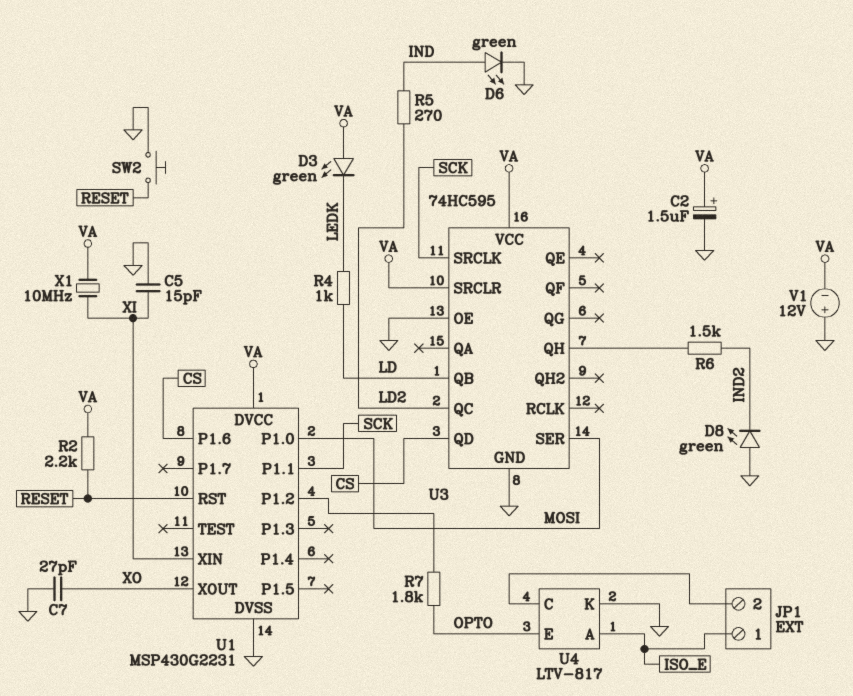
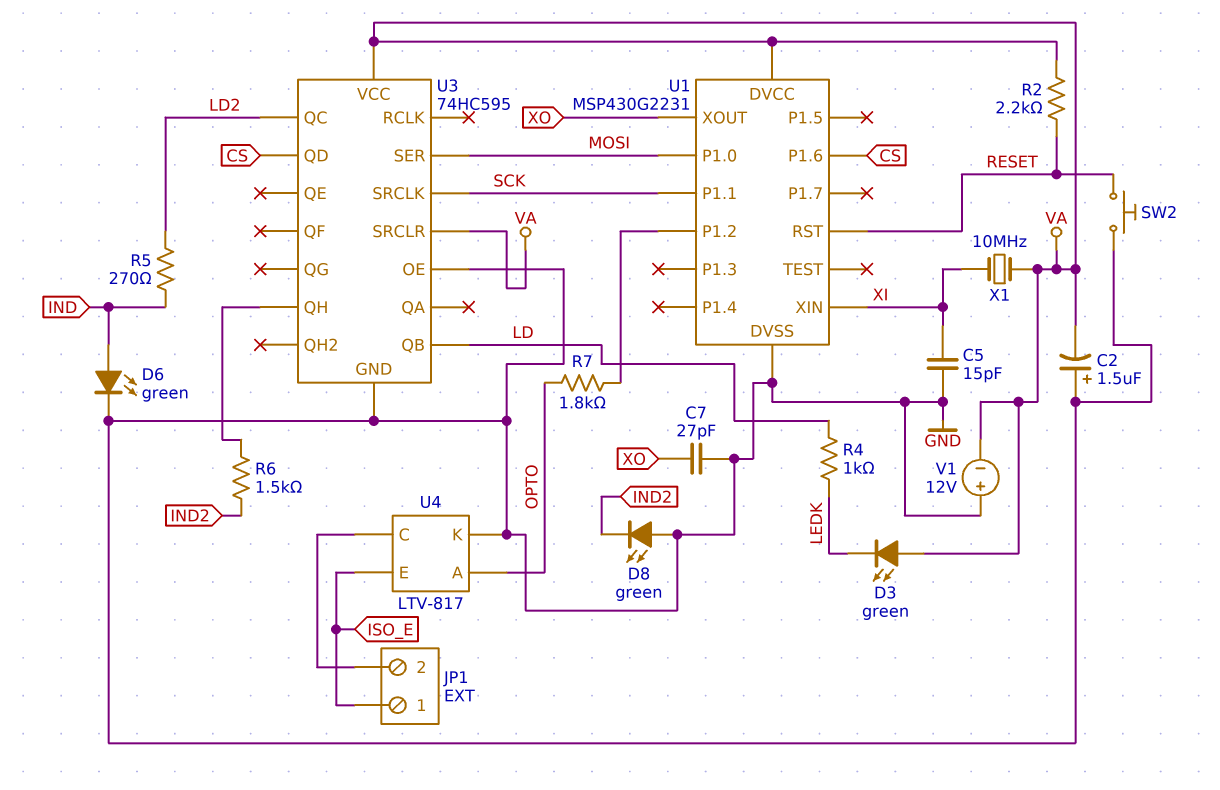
C2: 1.5uF (plus VA, minus GND) -> 1.5uF (plus GND, minus VA)
U4 pin A: ISO_E -> OPTO
U4 pin E: OPTO -> ISO_E

